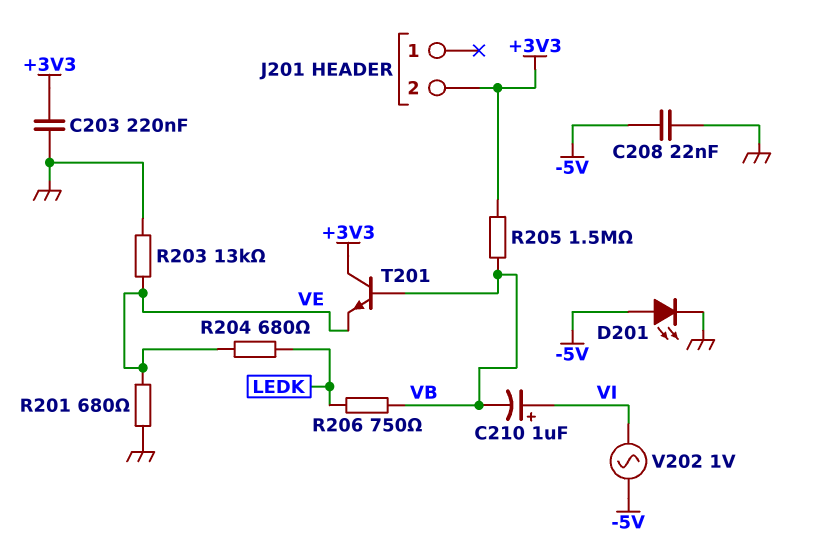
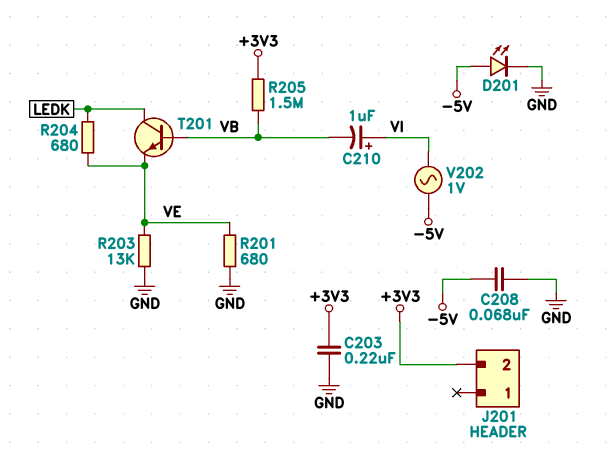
C208: 22nF (-5V, GND) -> 68nF (-5V, GND)
R206: 750 (LEDK, VB) -> none
T201: NPN (B VB, C +3V3, E VE) -> NPN (B VB, C LEDK, E VE)

